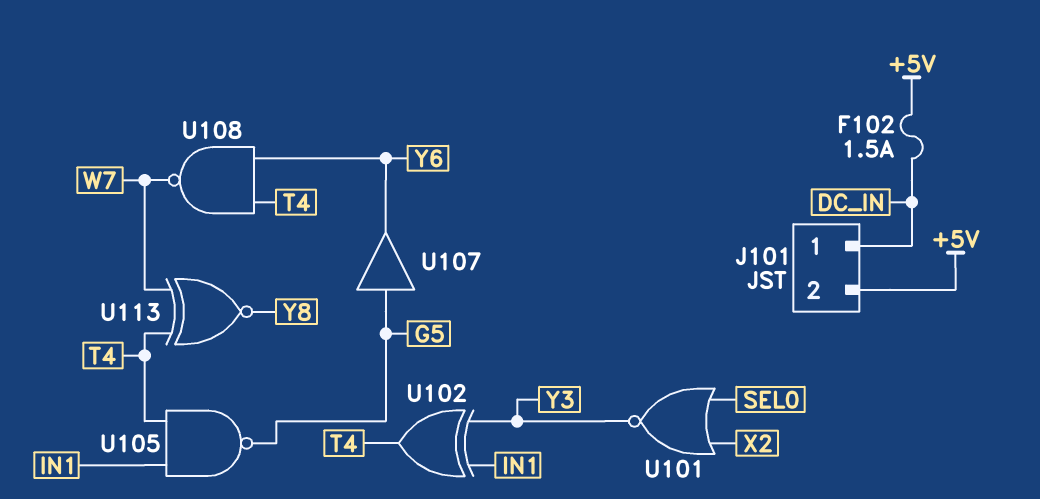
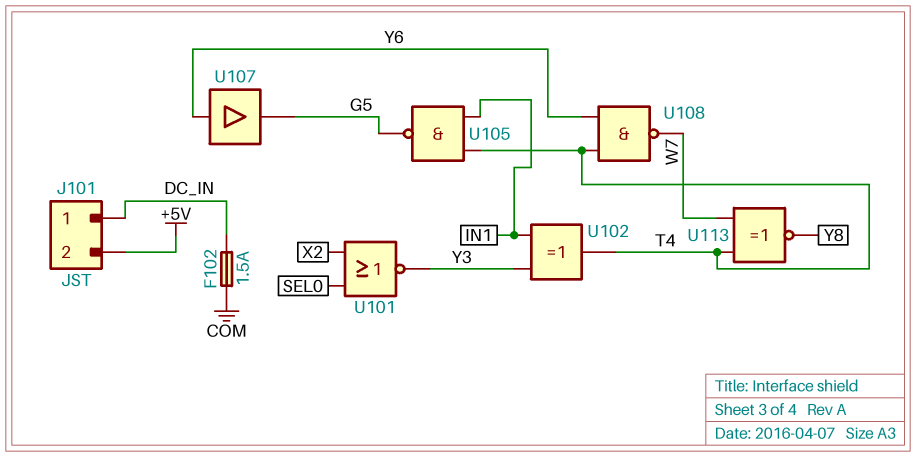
F102: 1.5A (+5V, DC_IN) -> 1.5A (COM, DC_IN)
U107: buffer (in G5, out Y6) -> buffer (in Y6, out G5)

